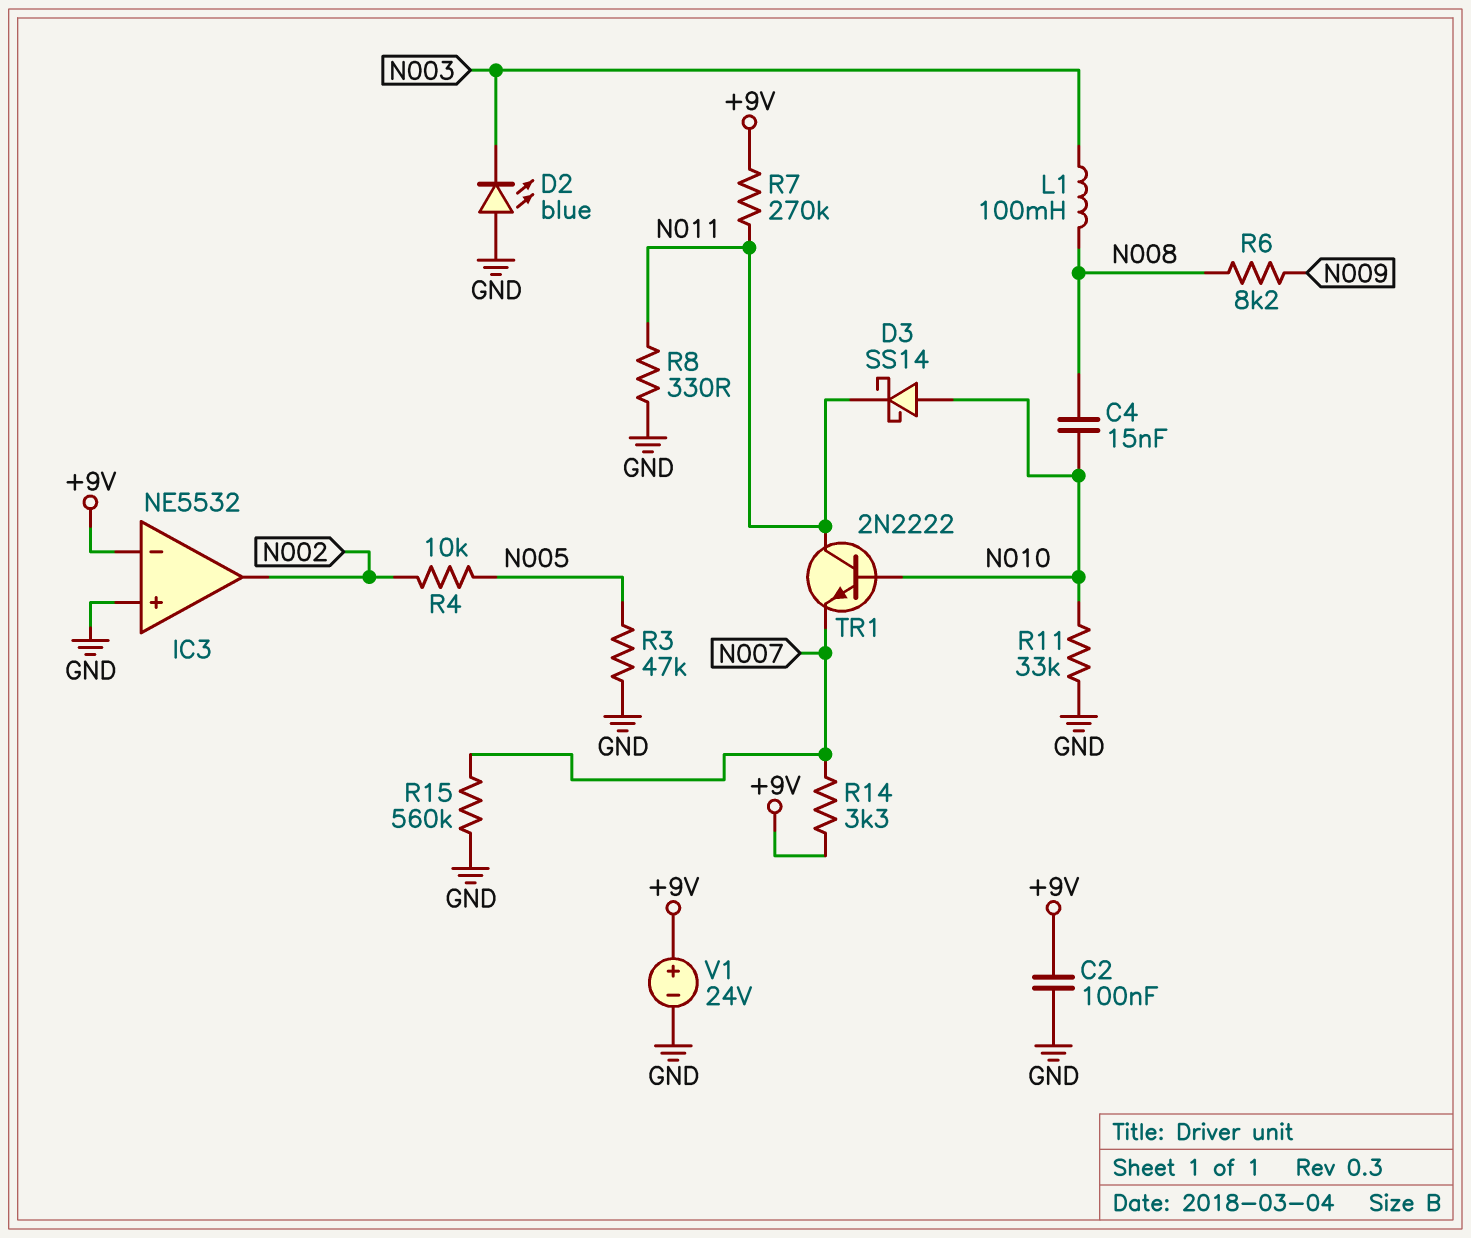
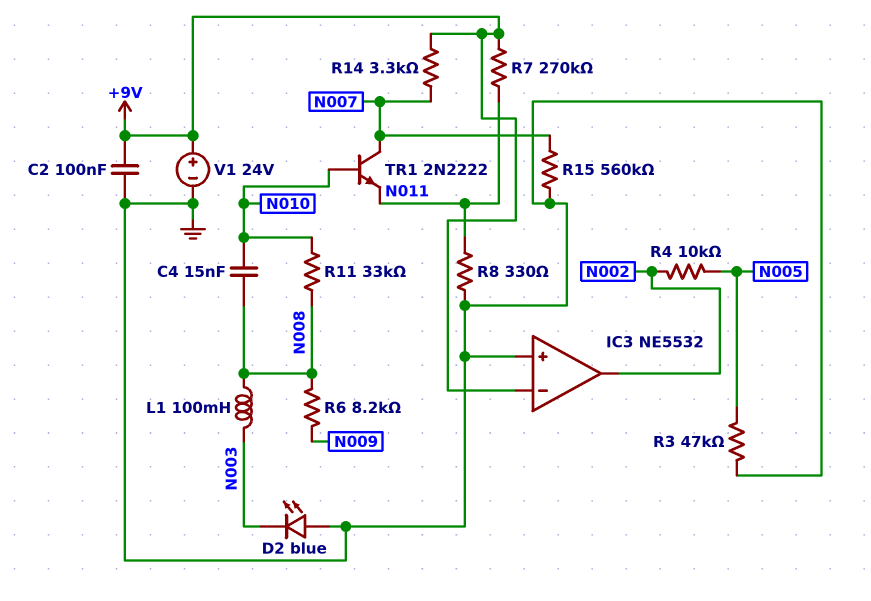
D3: schottky SS14 (A N010, K N011) -> none
R11: 33k (GND, N010) -> 33k (N008, N010)
TR1: NPN 2N2222 (B N010, C N011, E N007) -> NPN 2N2222 (B N010, C N007, E N011)

